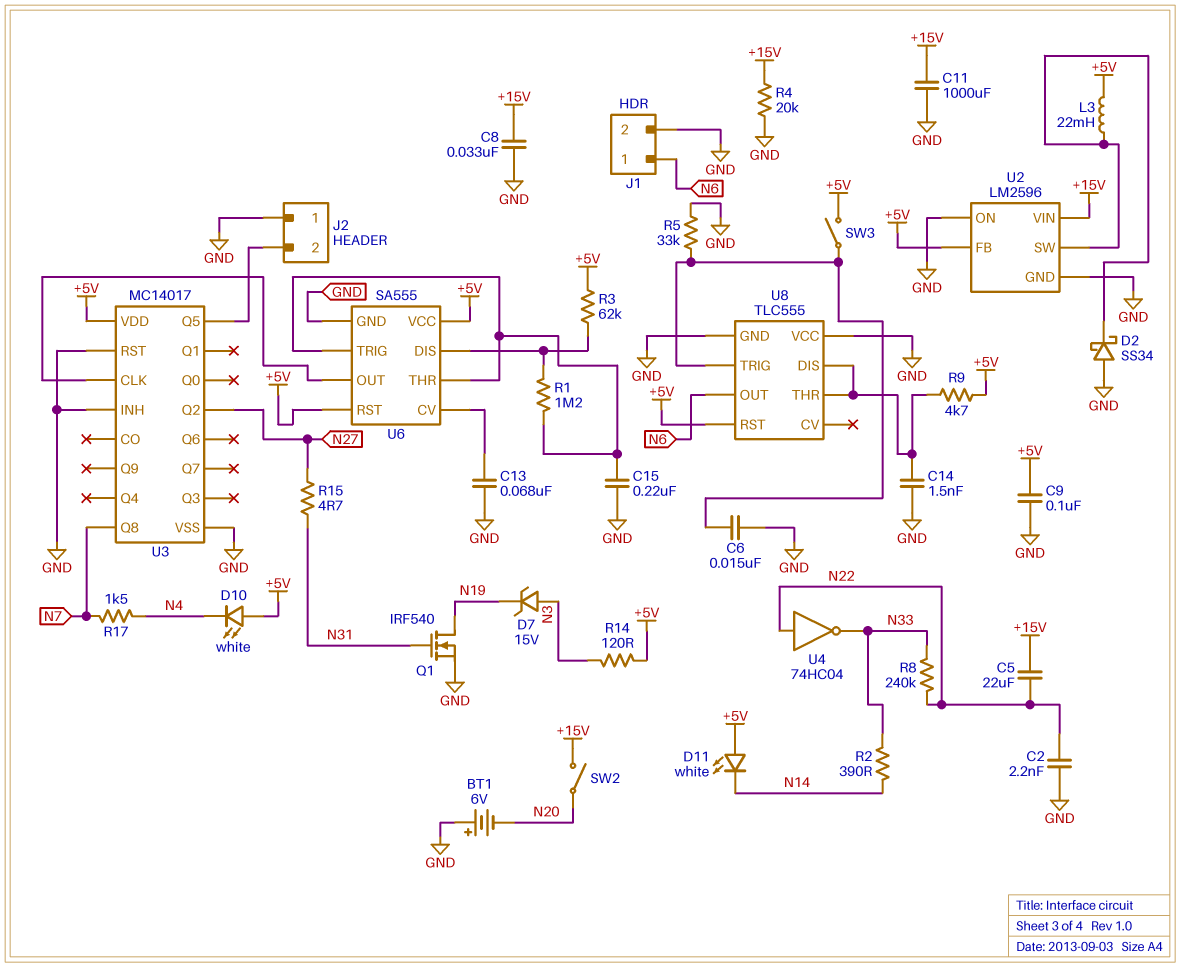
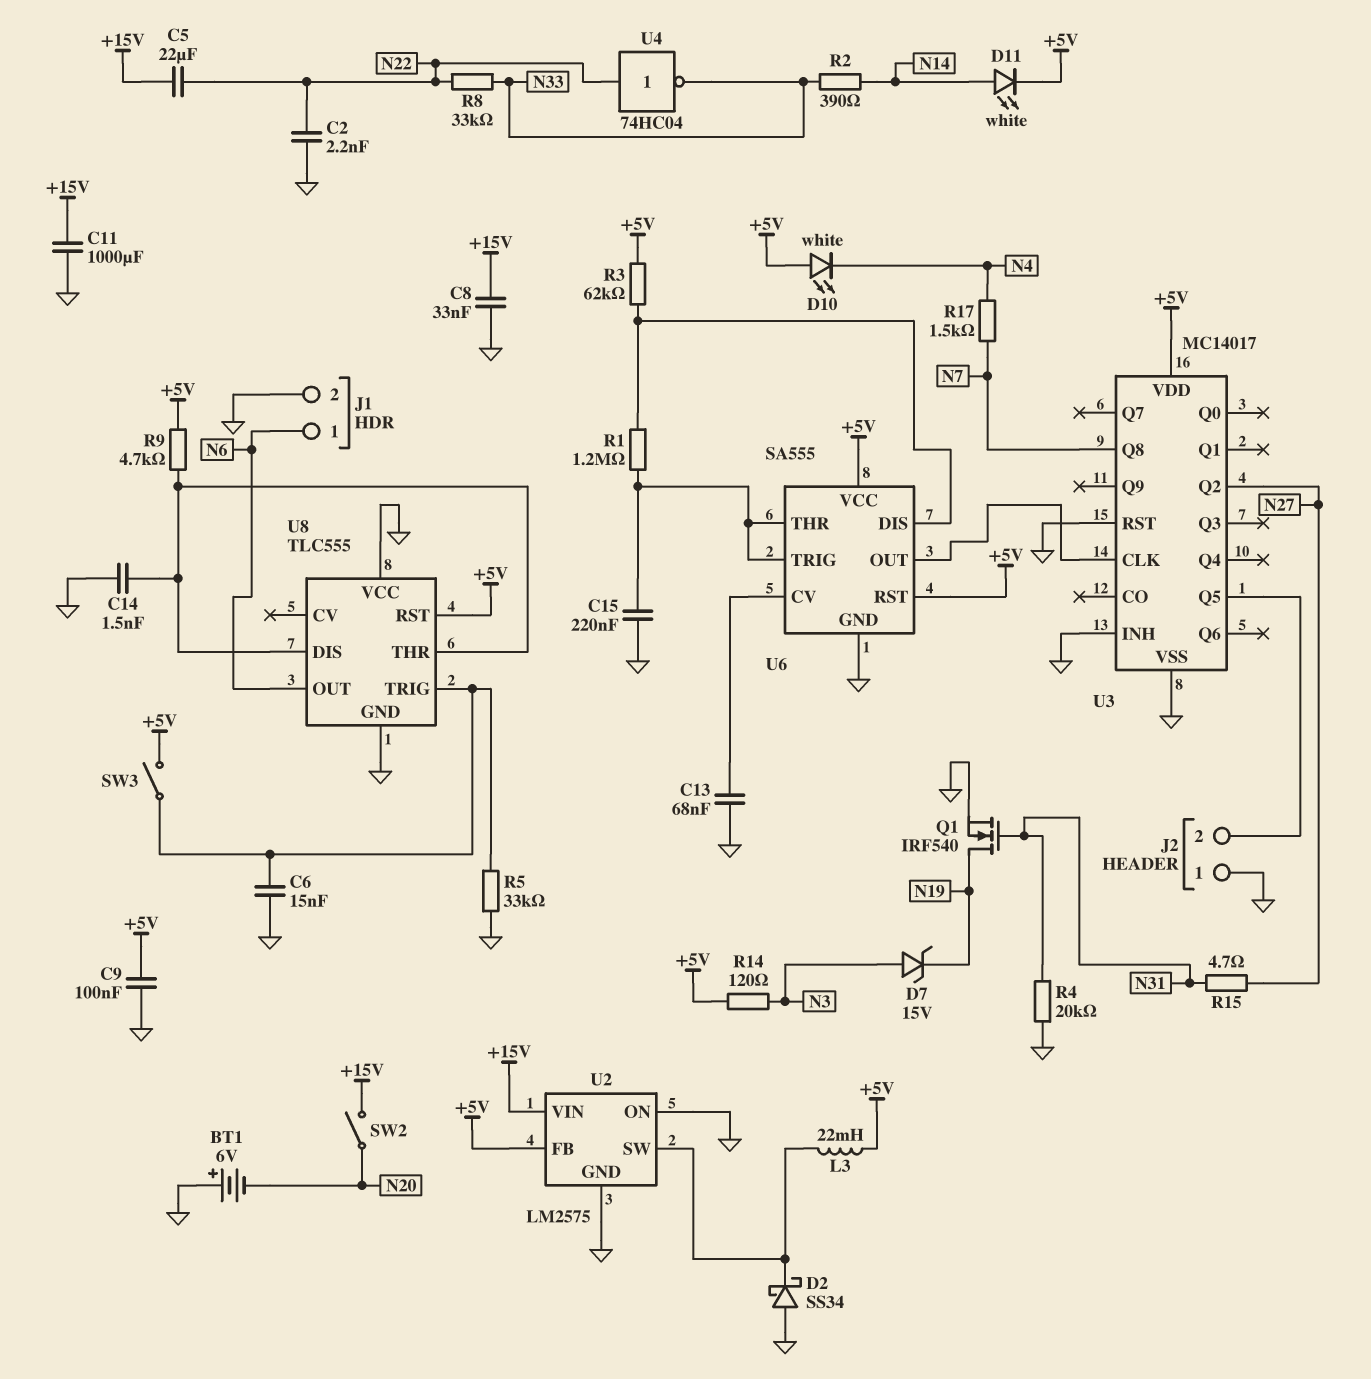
D11: LED white (A +5V, K N14) -> LED white (A N14, K +5V)
R4: 20k (+15V, GND) -> 20k (GND, N31)
R8: 240k (N22, N33) -> 33k (N22, N33)
U2: LM2596 -> LM2575

